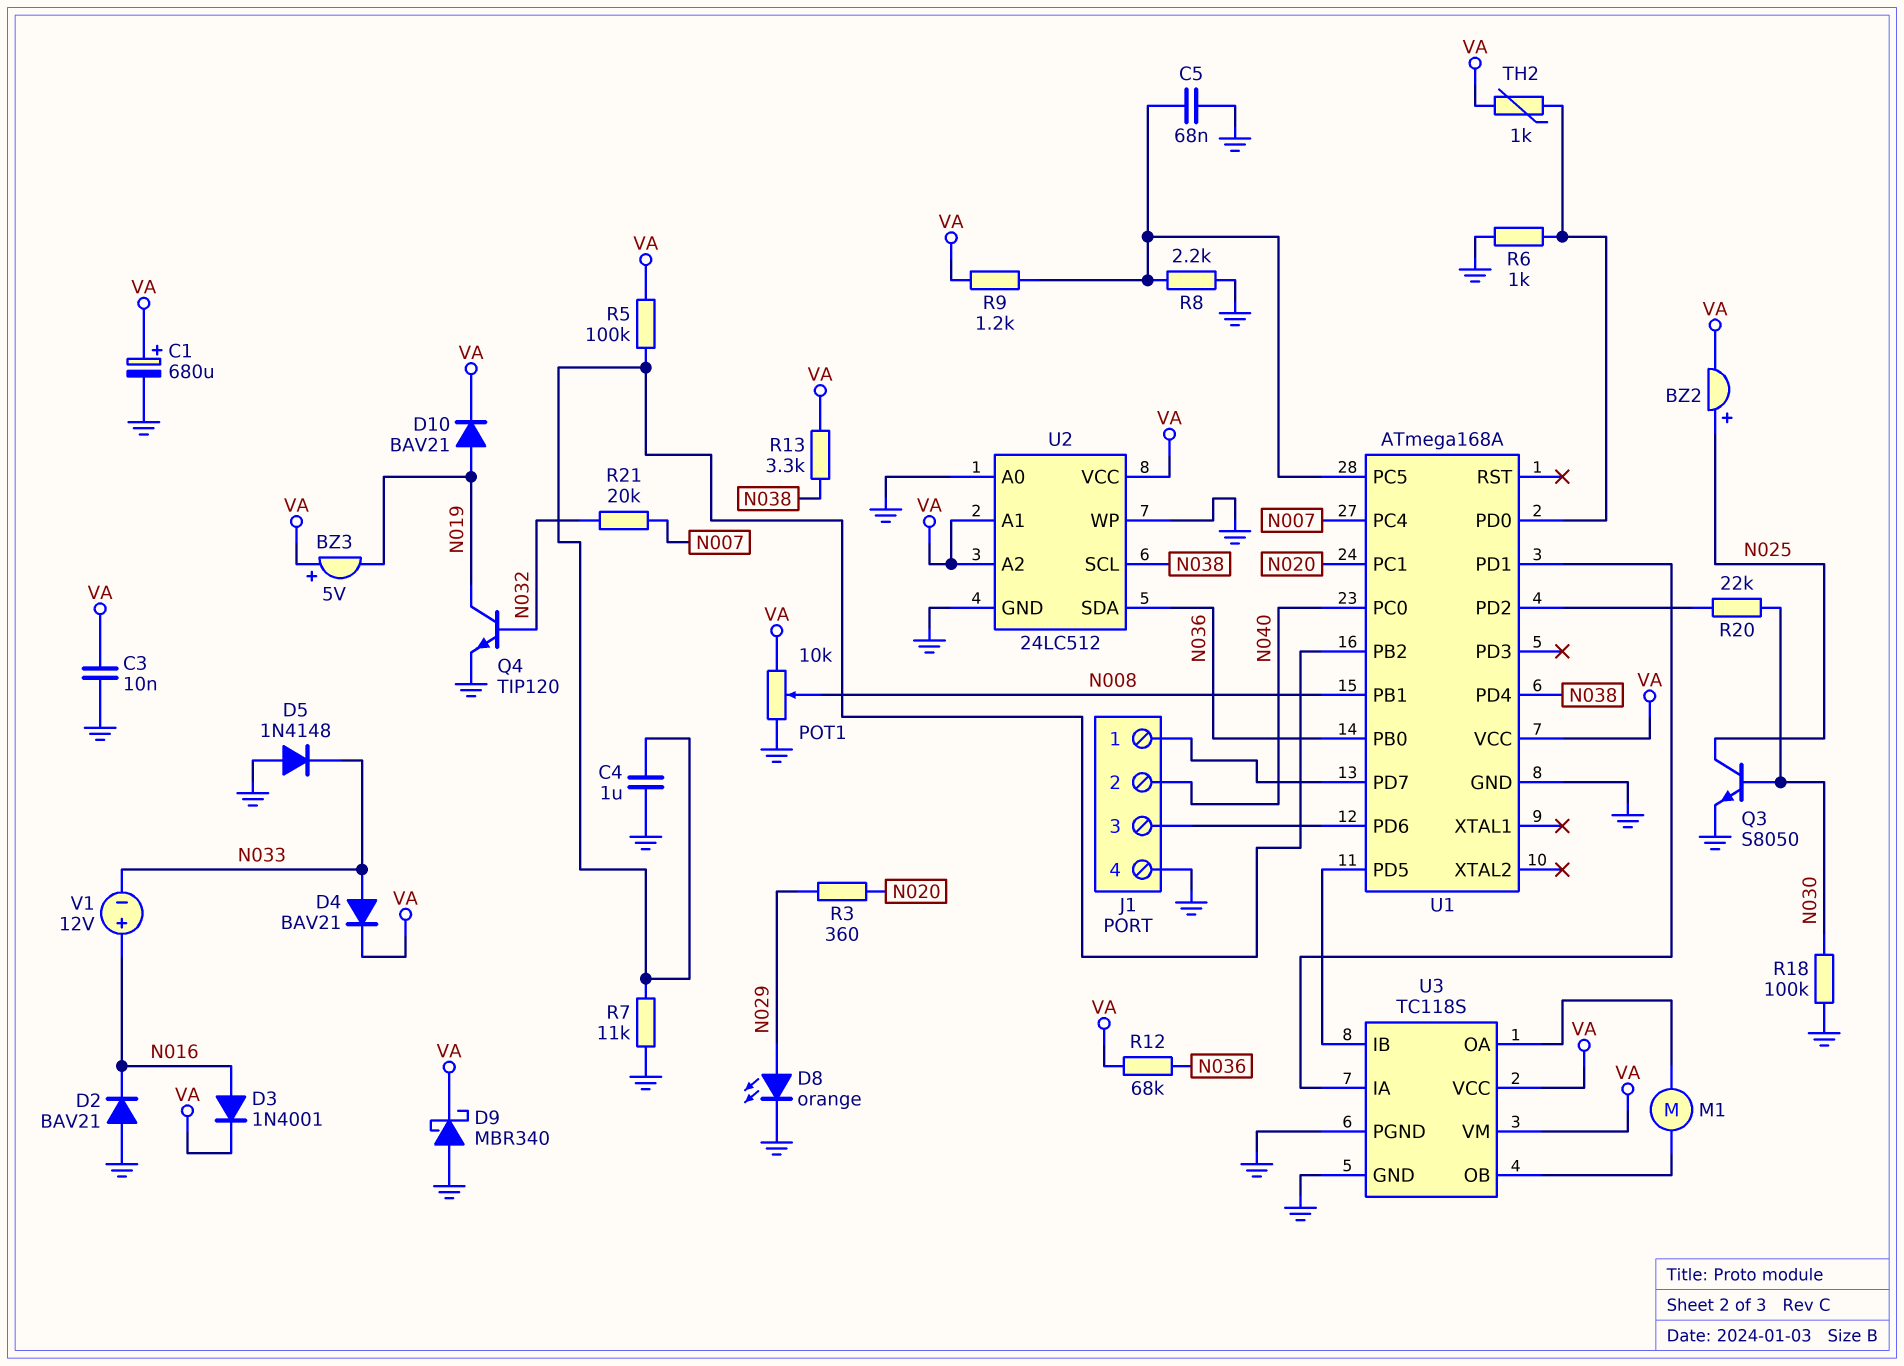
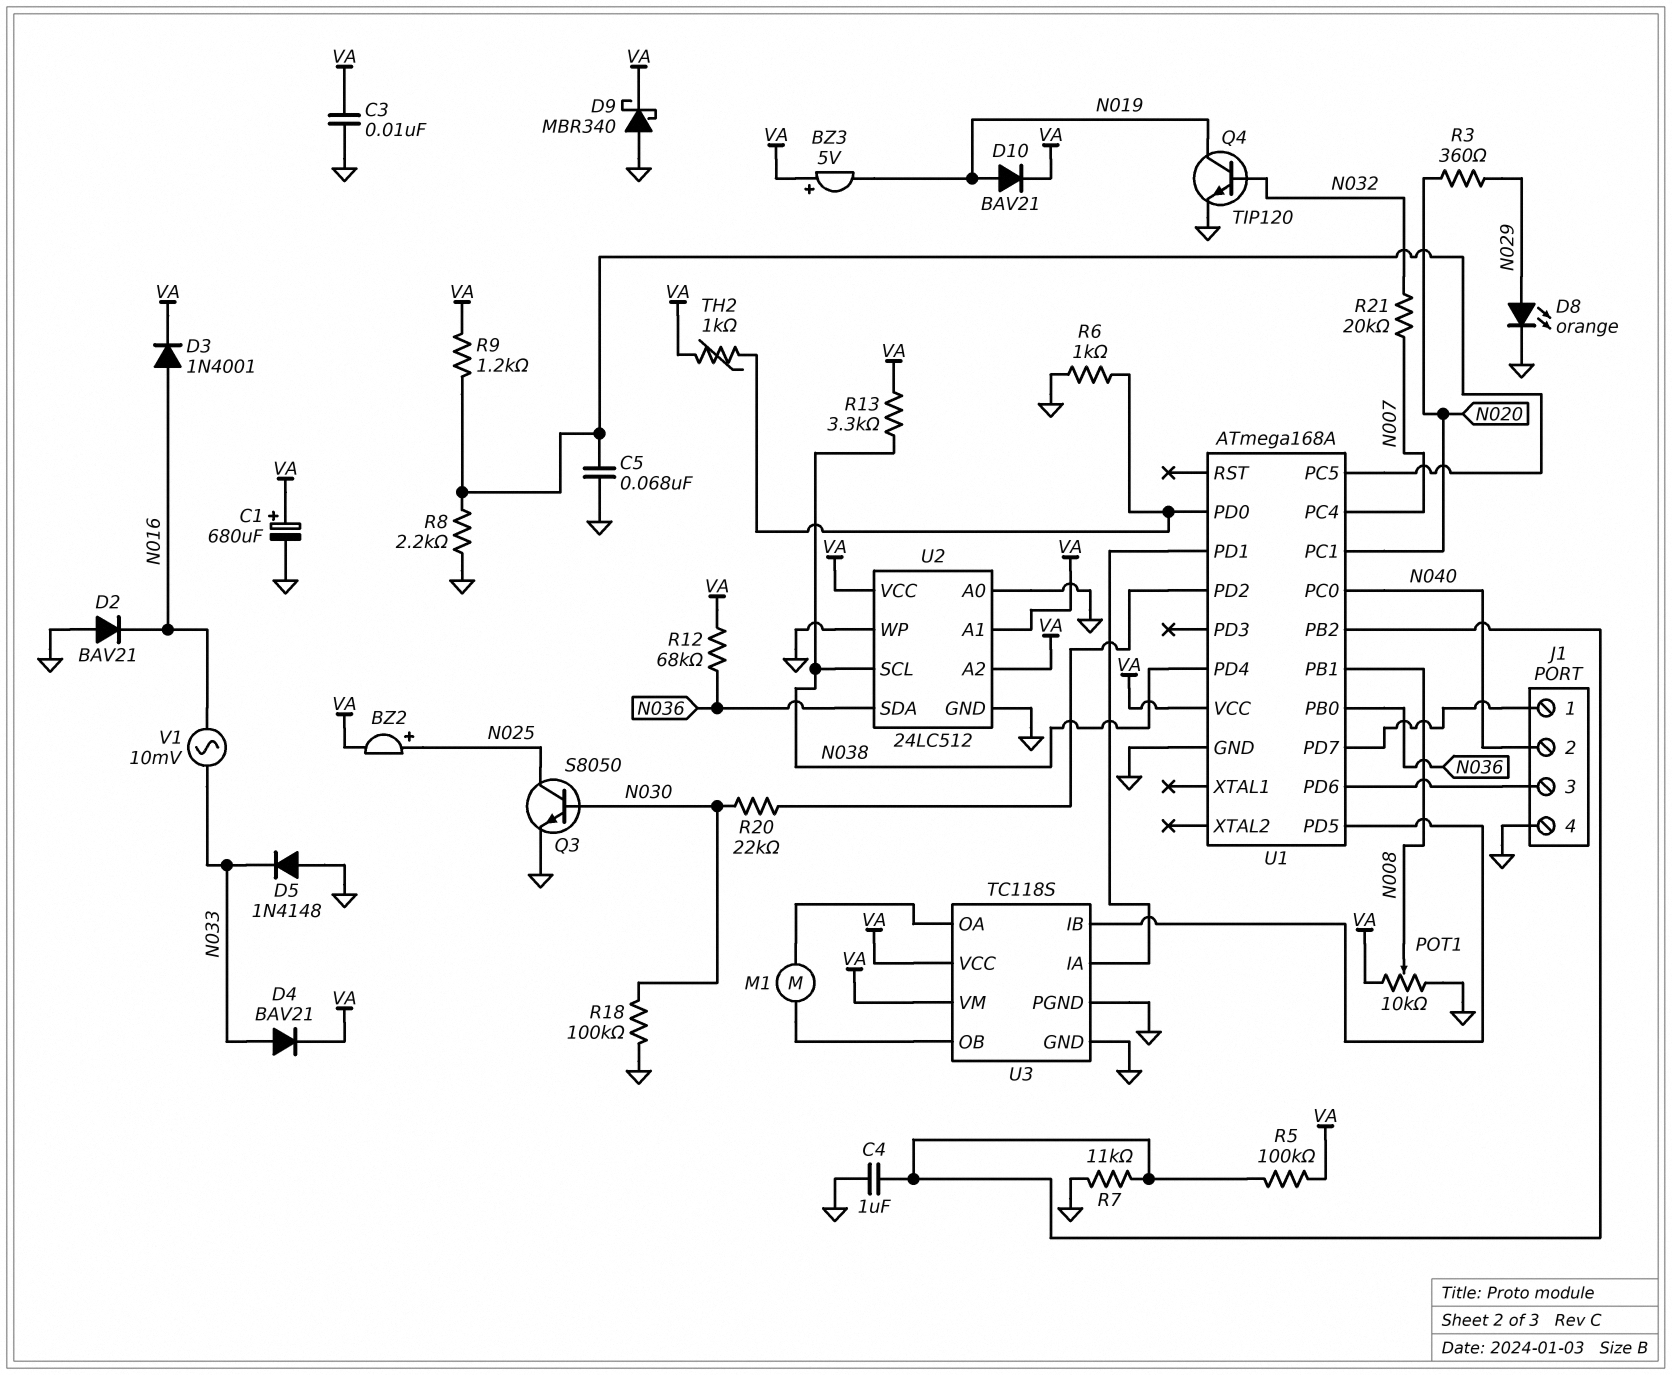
V1: 12V (plus N016, minus N033) -> AC 10mV (N016, N033)

